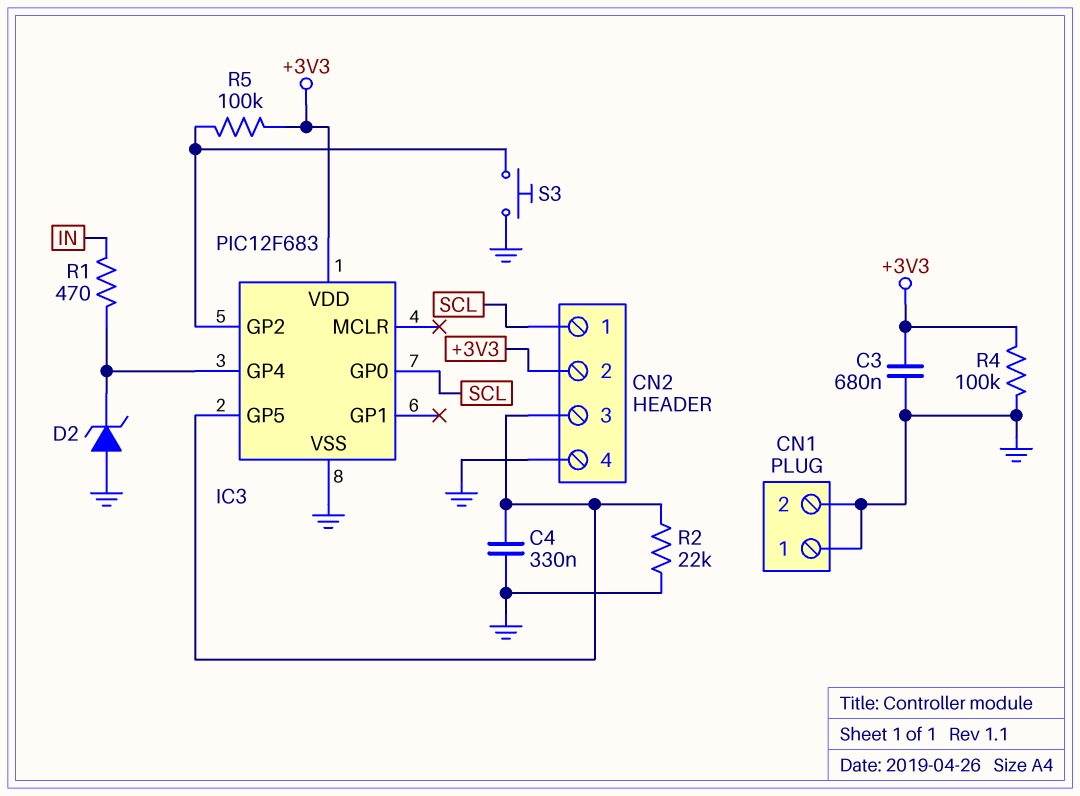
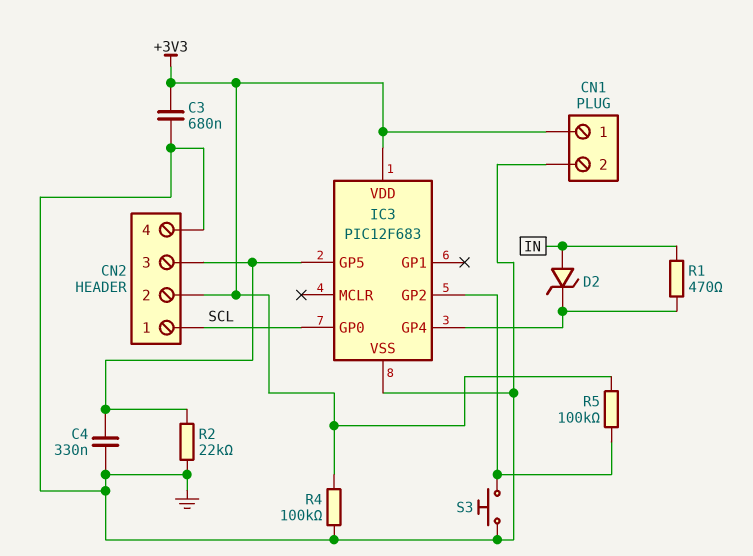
CN1 pin 1: GND -> +3V3
D2: zener (A GND, K IC3/GP4) -> zener (A IN, K IC3/GP4)

